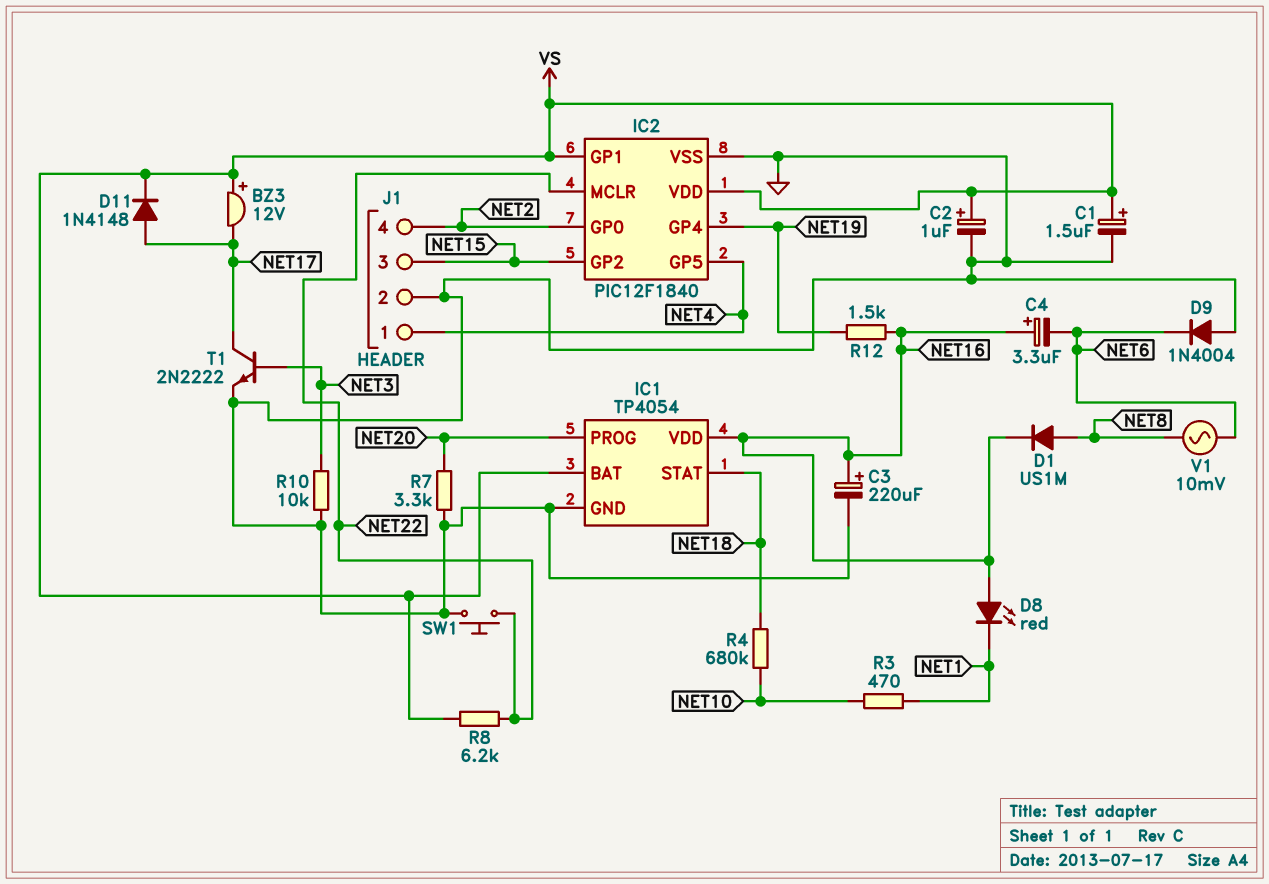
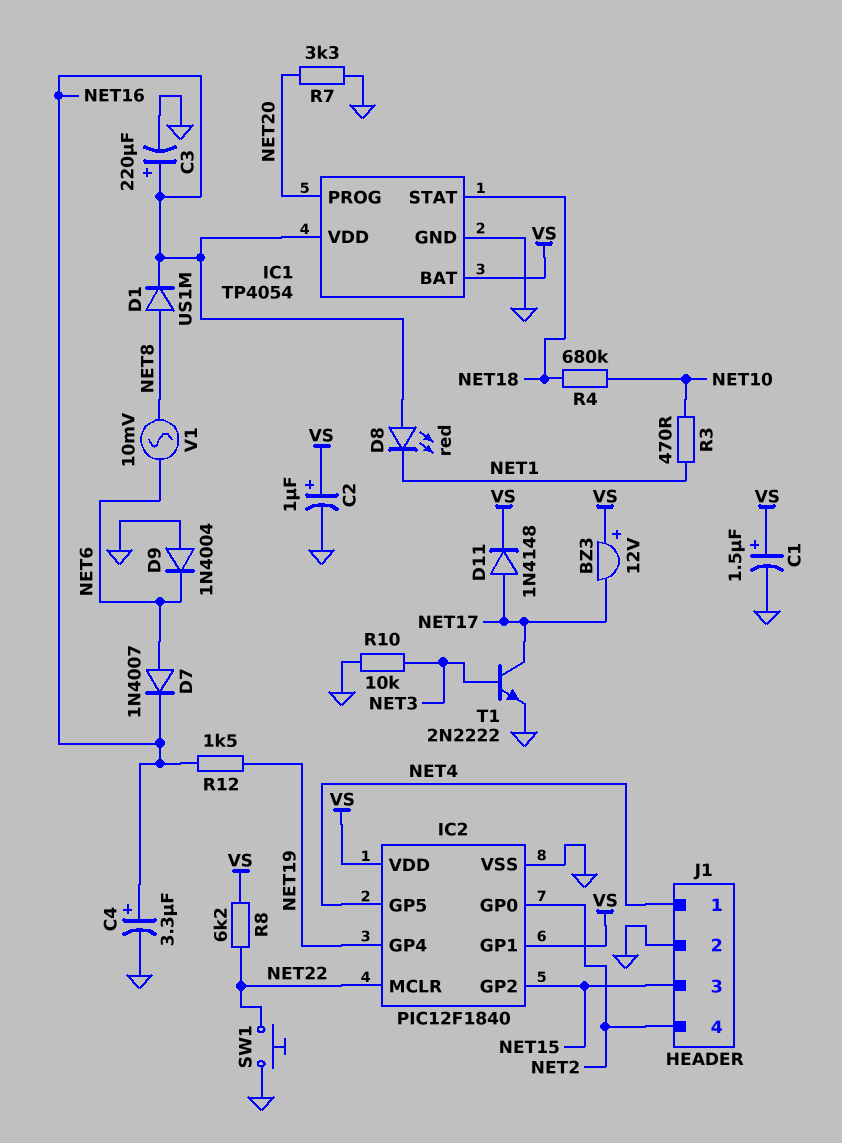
C4: 3.3uF (plus NET16, minus NET6) -> 3.3uF (plus NET16, minus GND)
D7: none -> diode 1N4007 (A NET6, K NET16)

